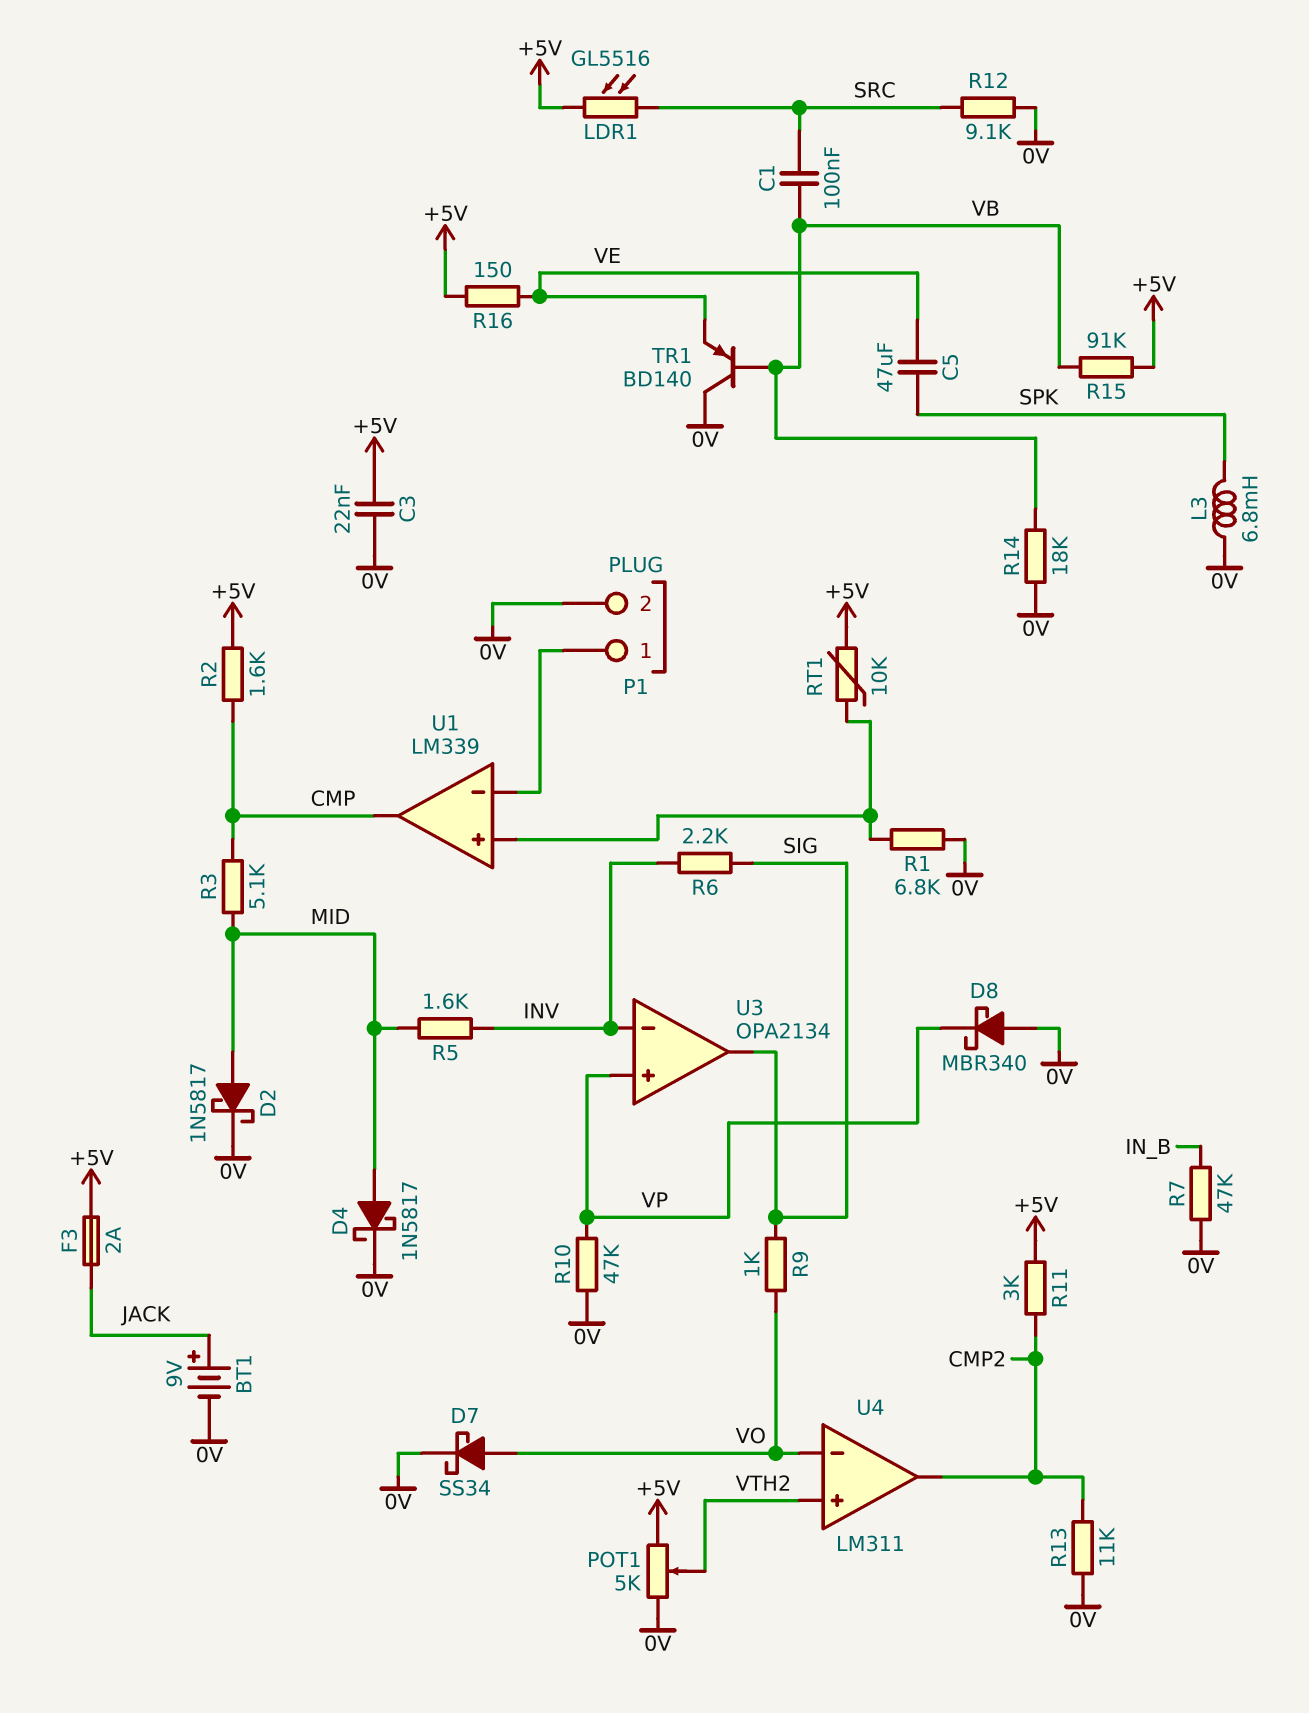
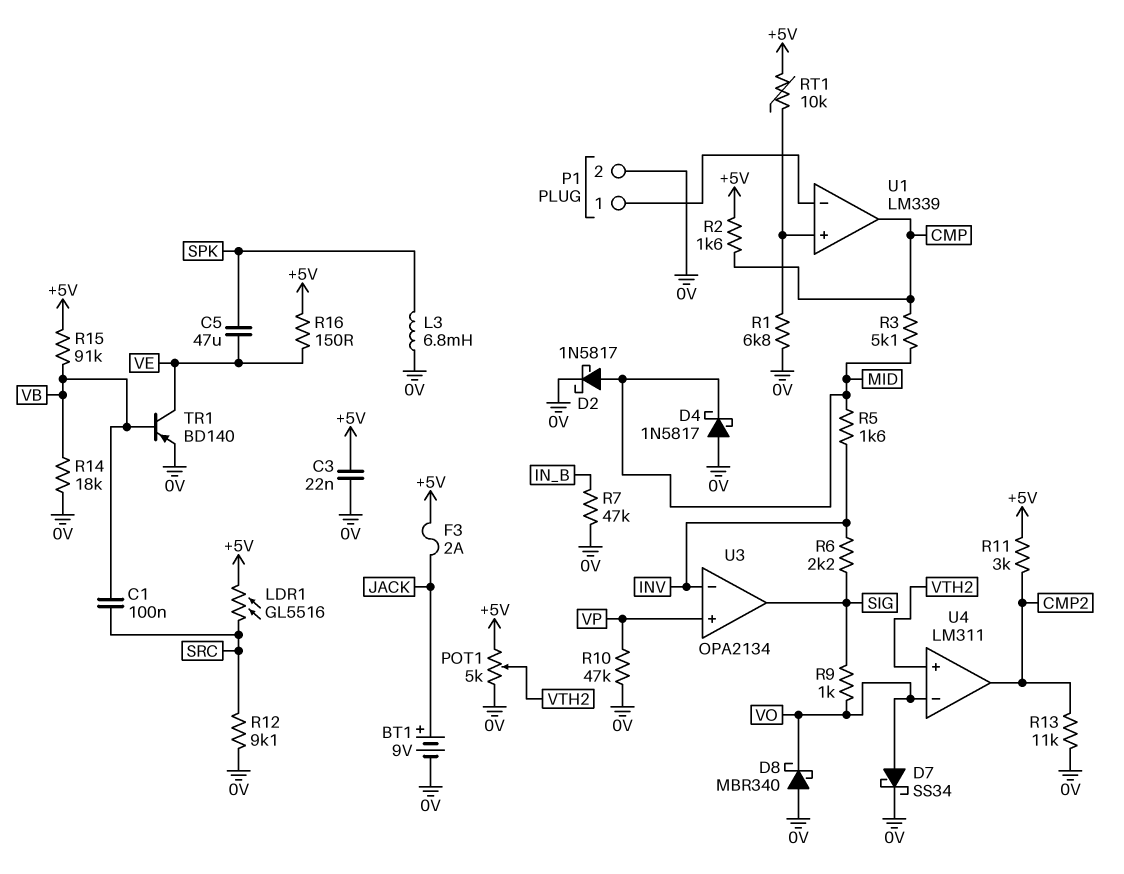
D4: schottky 1N5817 (A MID, K 0V) -> schottky 1N5817 (A 0V, K MID)
D8: schottky MBR340 (A 0V, K VP) -> schottky MBR340 (A 0V, K VO)
TR1: PNP BD140 (B VB, C 0V, E VE) -> PNP BD140 (B VB, C VE, E 0V)

